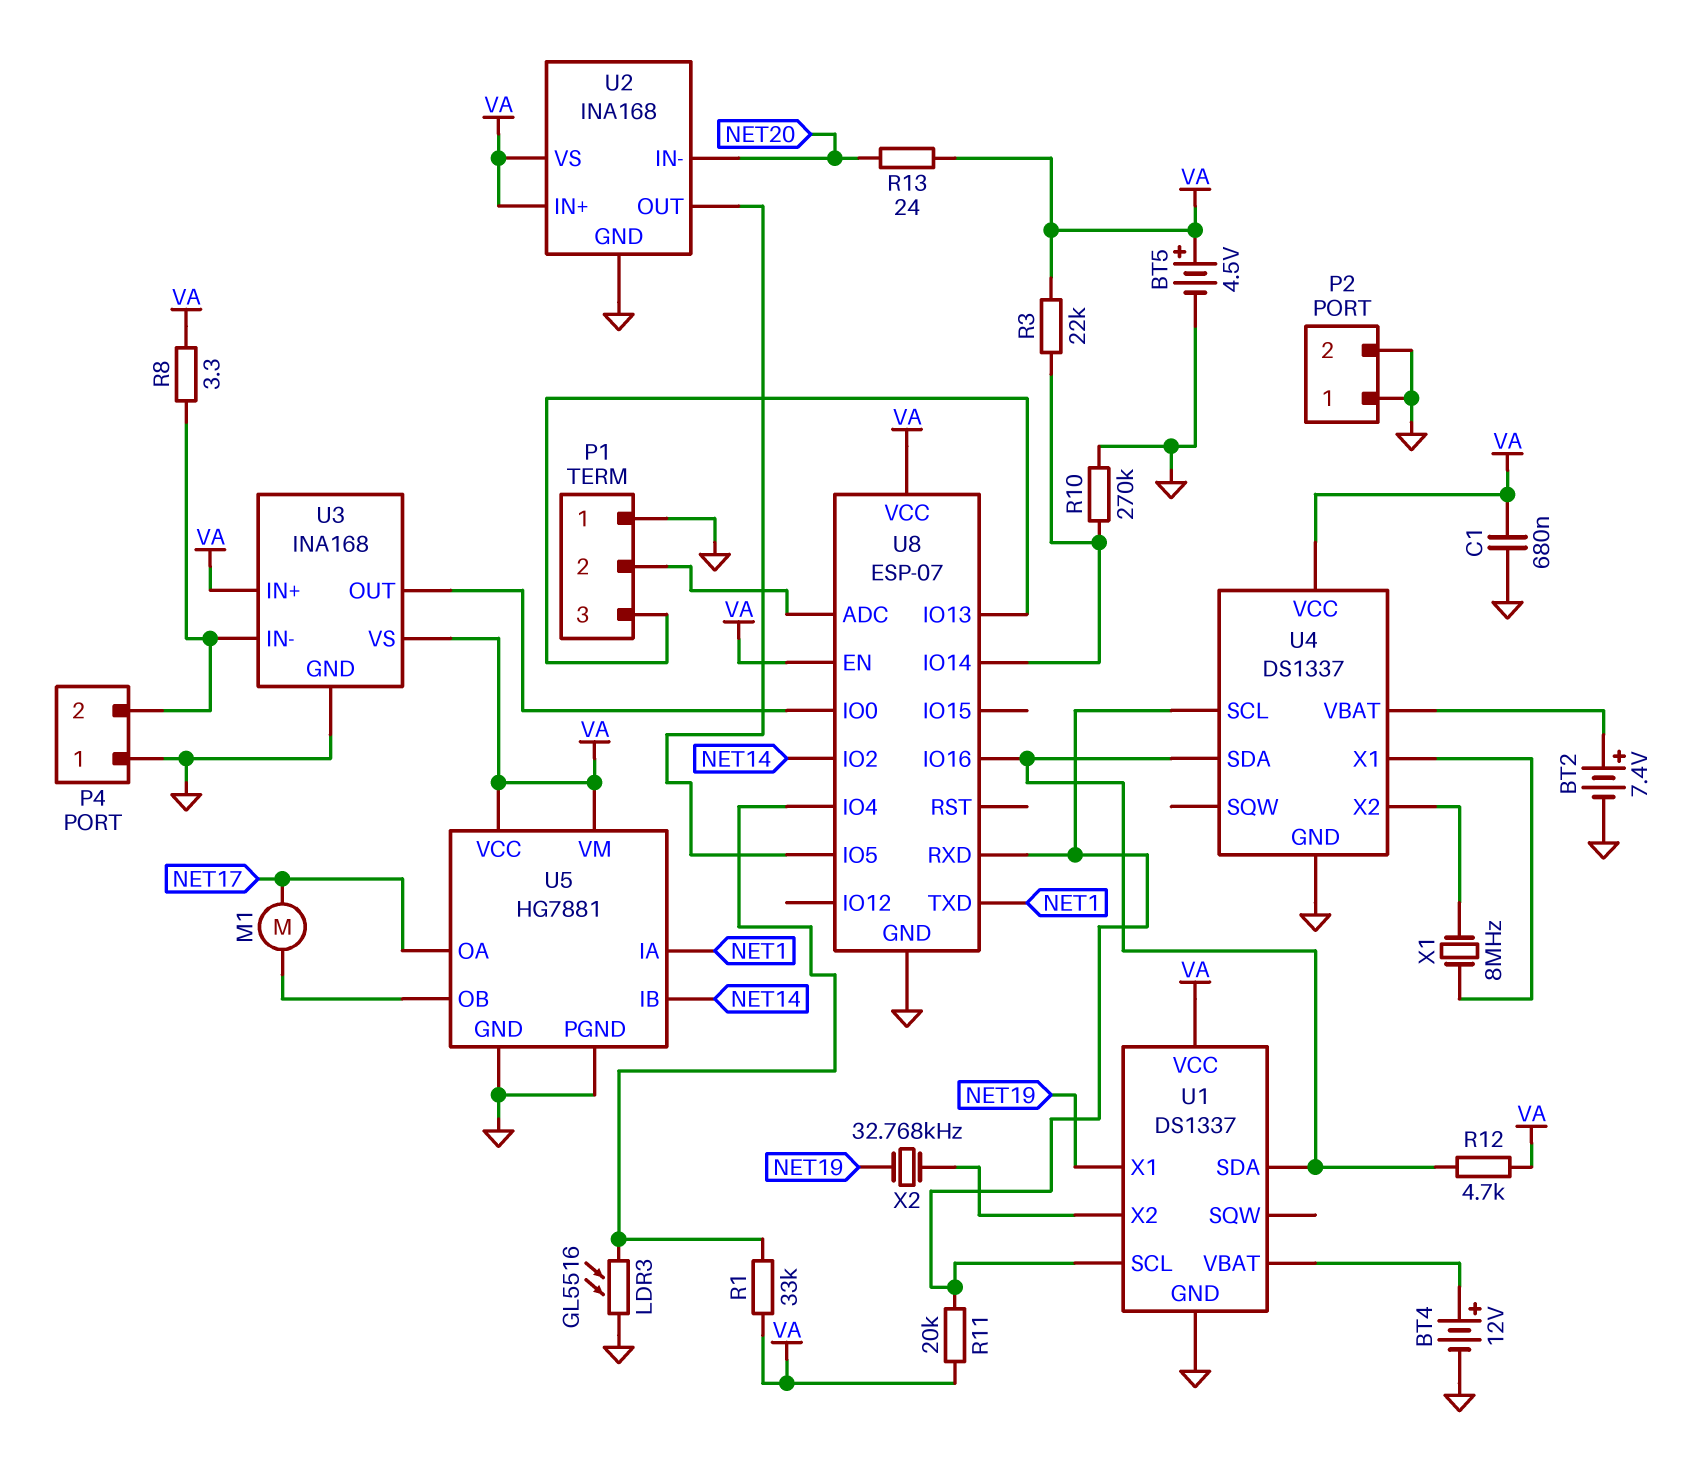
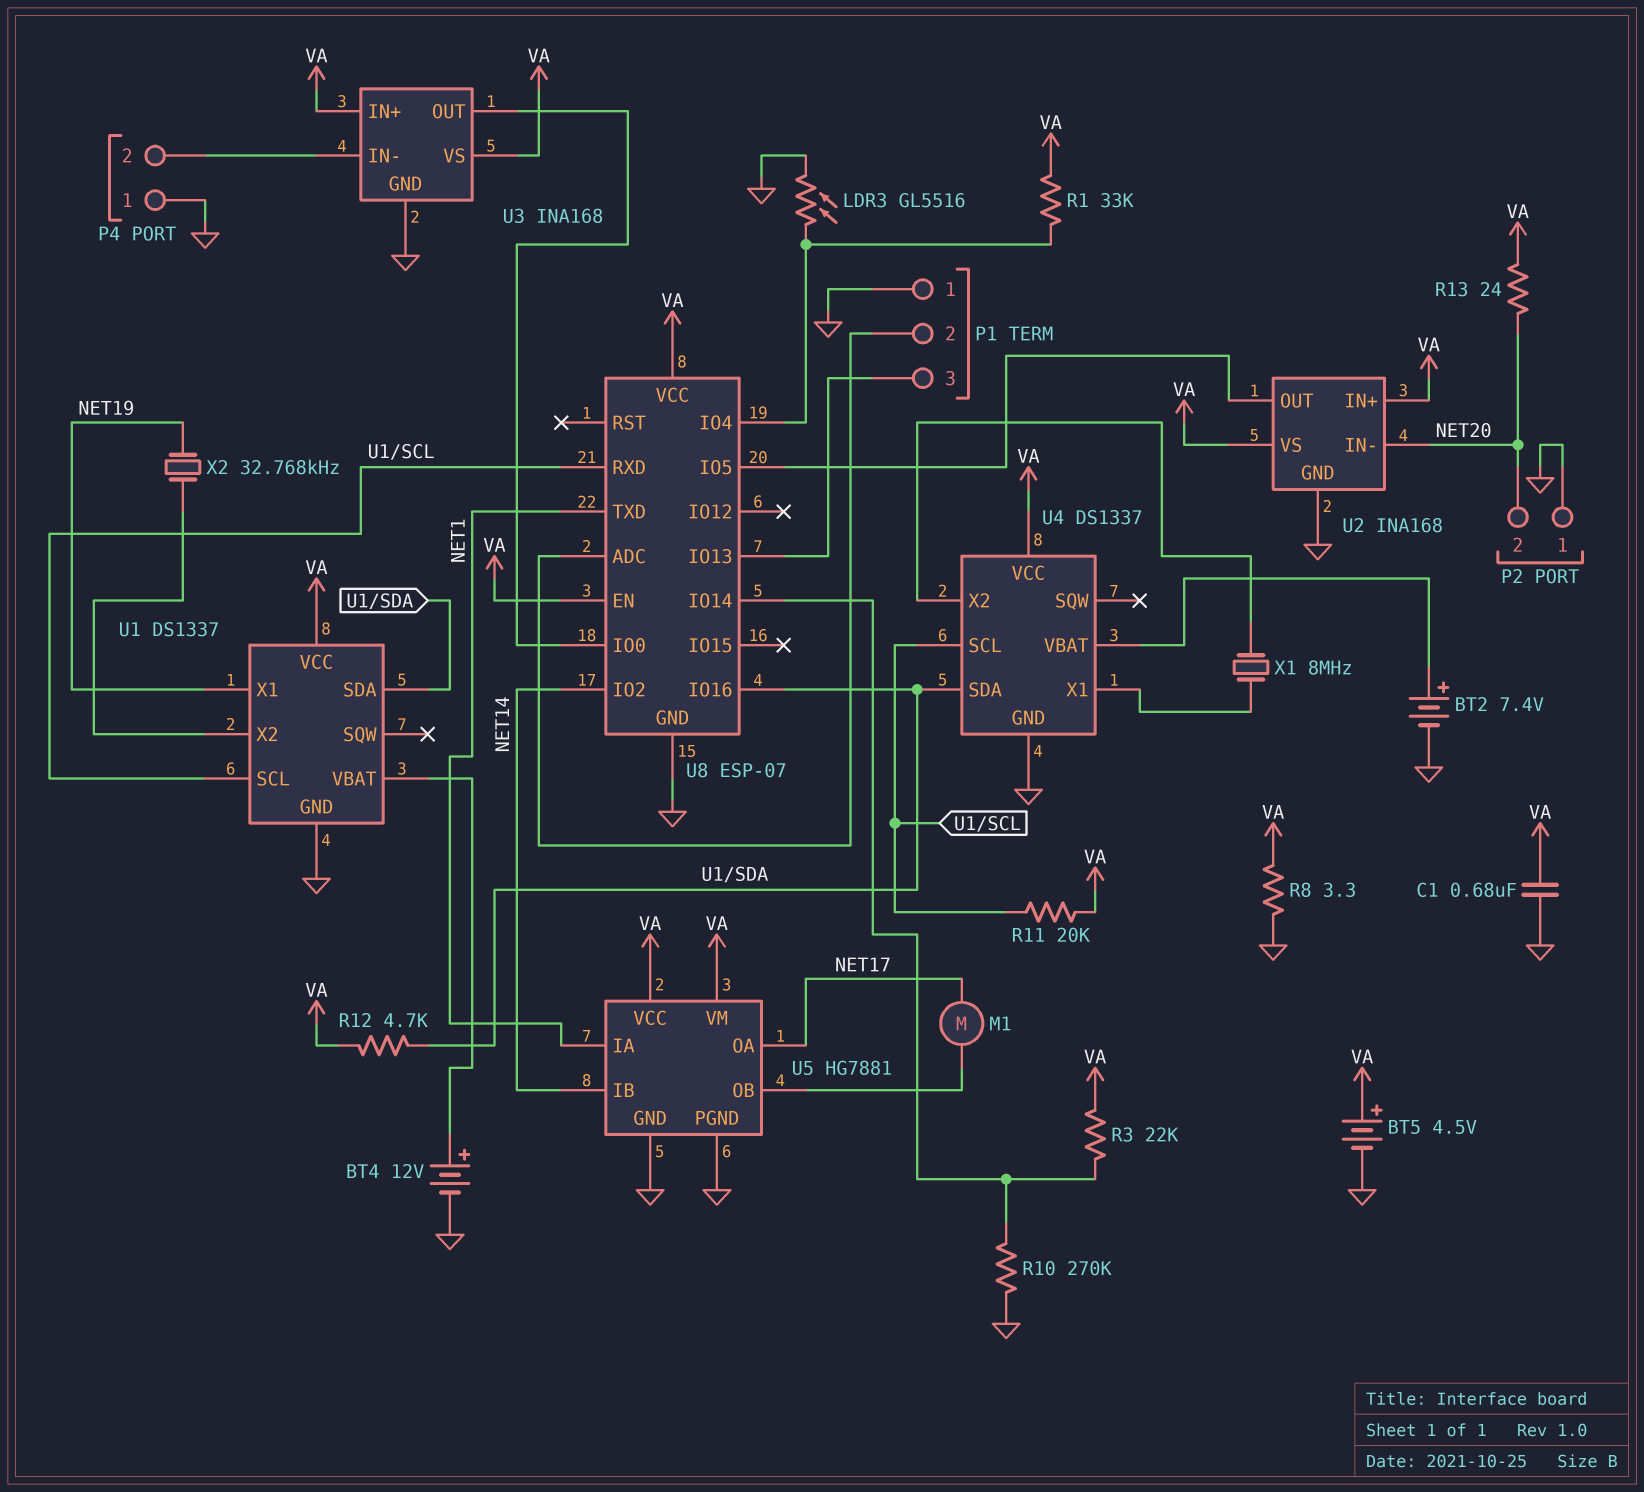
P2 pin 2: GND -> NET20
R8: 3.3 (P4/2, VA) -> 3.3 (GND, VA)

